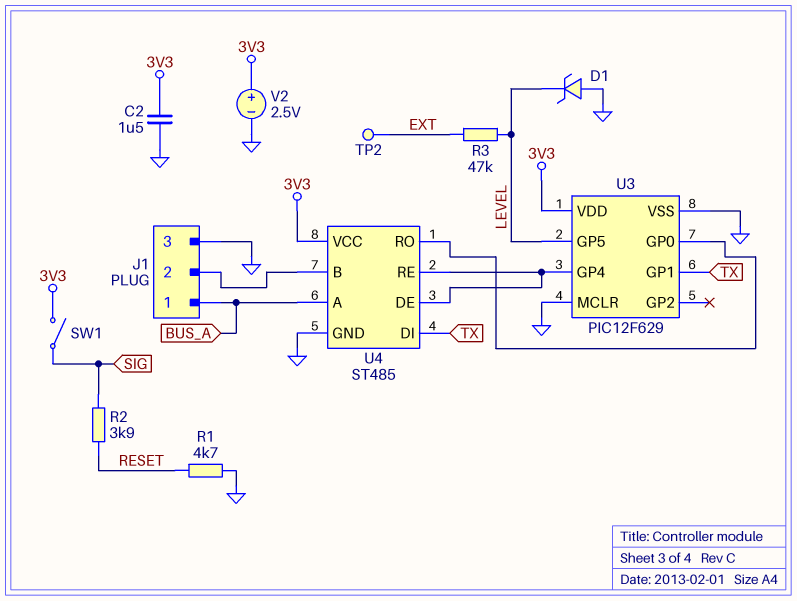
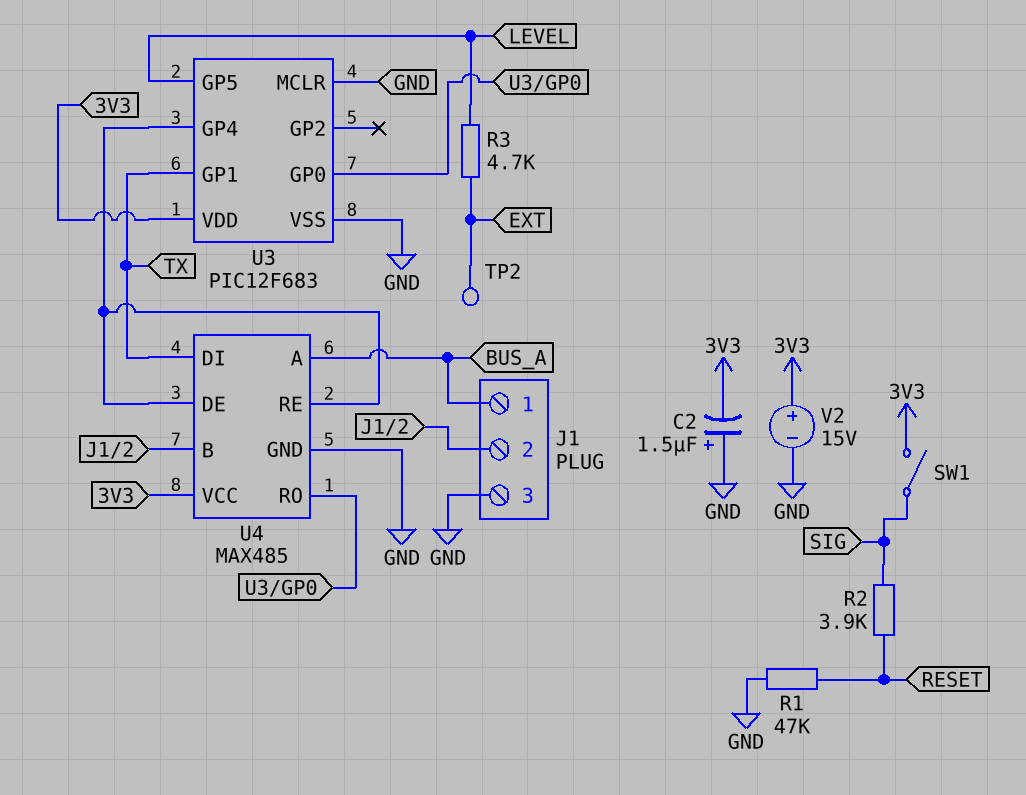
C2: 1.5uF (3V3, GND) -> 1.5uF (plus GND, minus 3V3)
D1: zener (A GND, K LEVEL) -> none
R1: 4.7k (GND, RESET) -> 47k (GND, RESET)
R3: 47k (EXT, LEVEL) -> 4.7k (EXT, LEVEL)
U3: PIC12F629 -> PIC12F683
U4: ST485 -> MAX485
V2: 2.5V (plus 3V3, minus GND) -> 15V (plus 3V3, minus GND)

